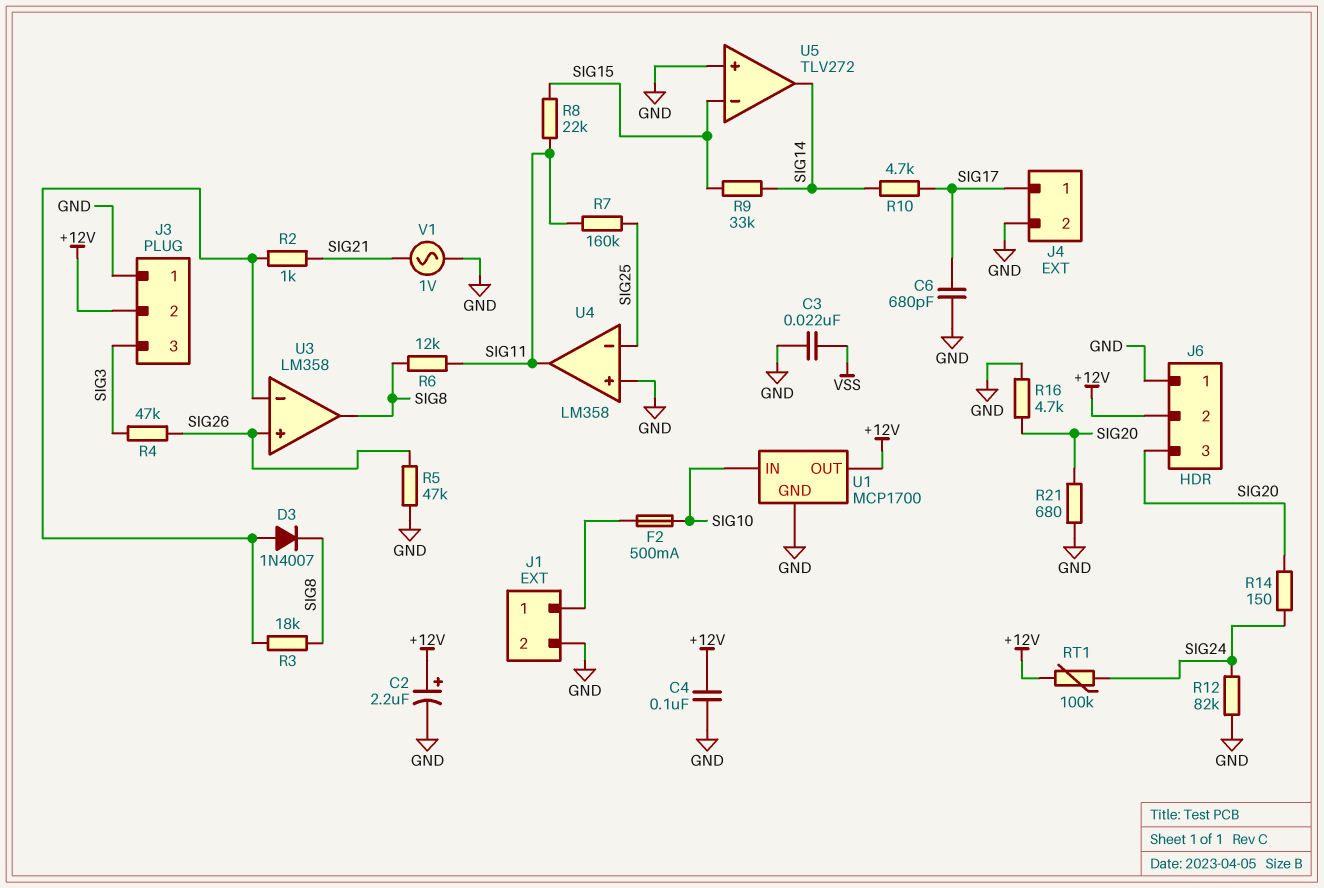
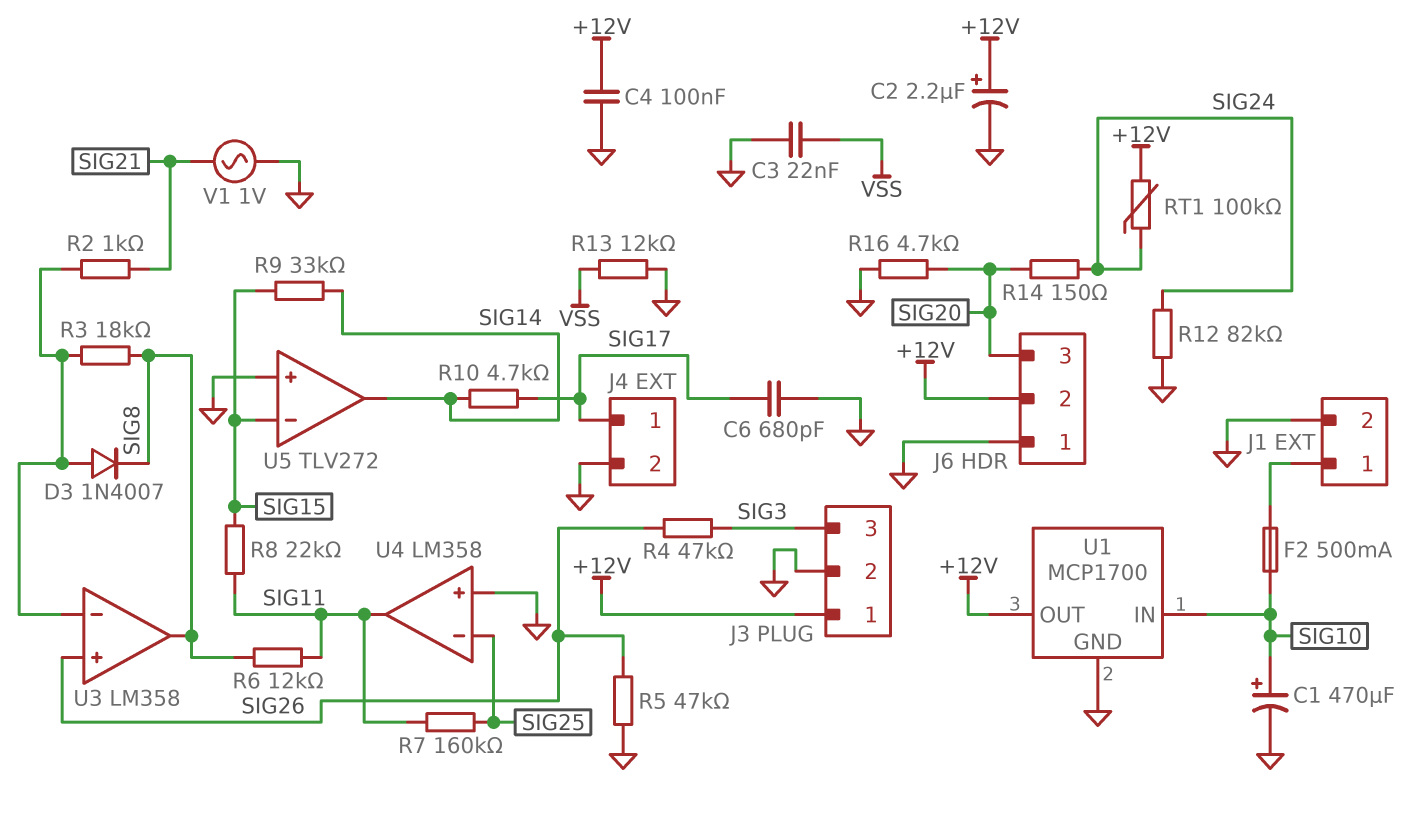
C1: none -> 470uF (plus SIG10, minus GND)
J3 pin 1: GND -> +12V
J3 pin 2: +12V -> GND
R13: none -> 12k (GND, VSS)
R21: 680 (GND, SIG20) -> none

